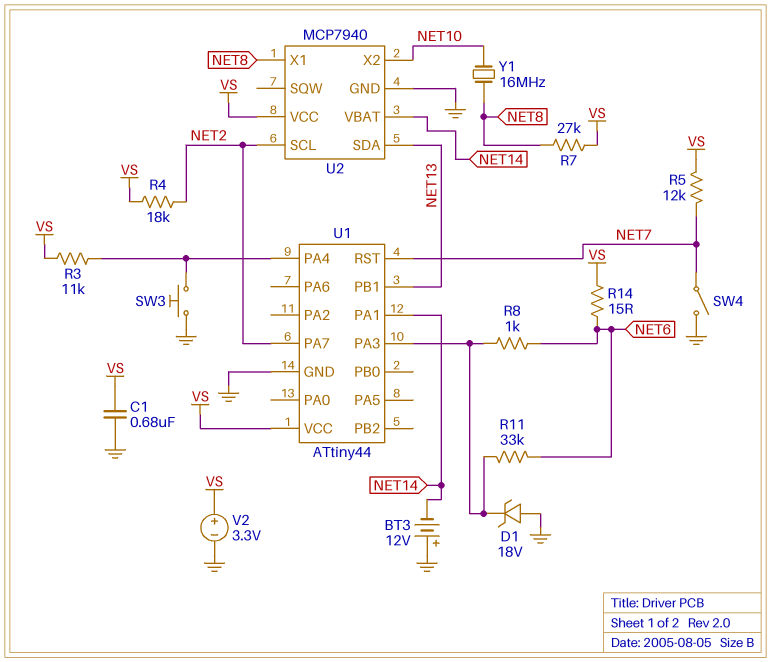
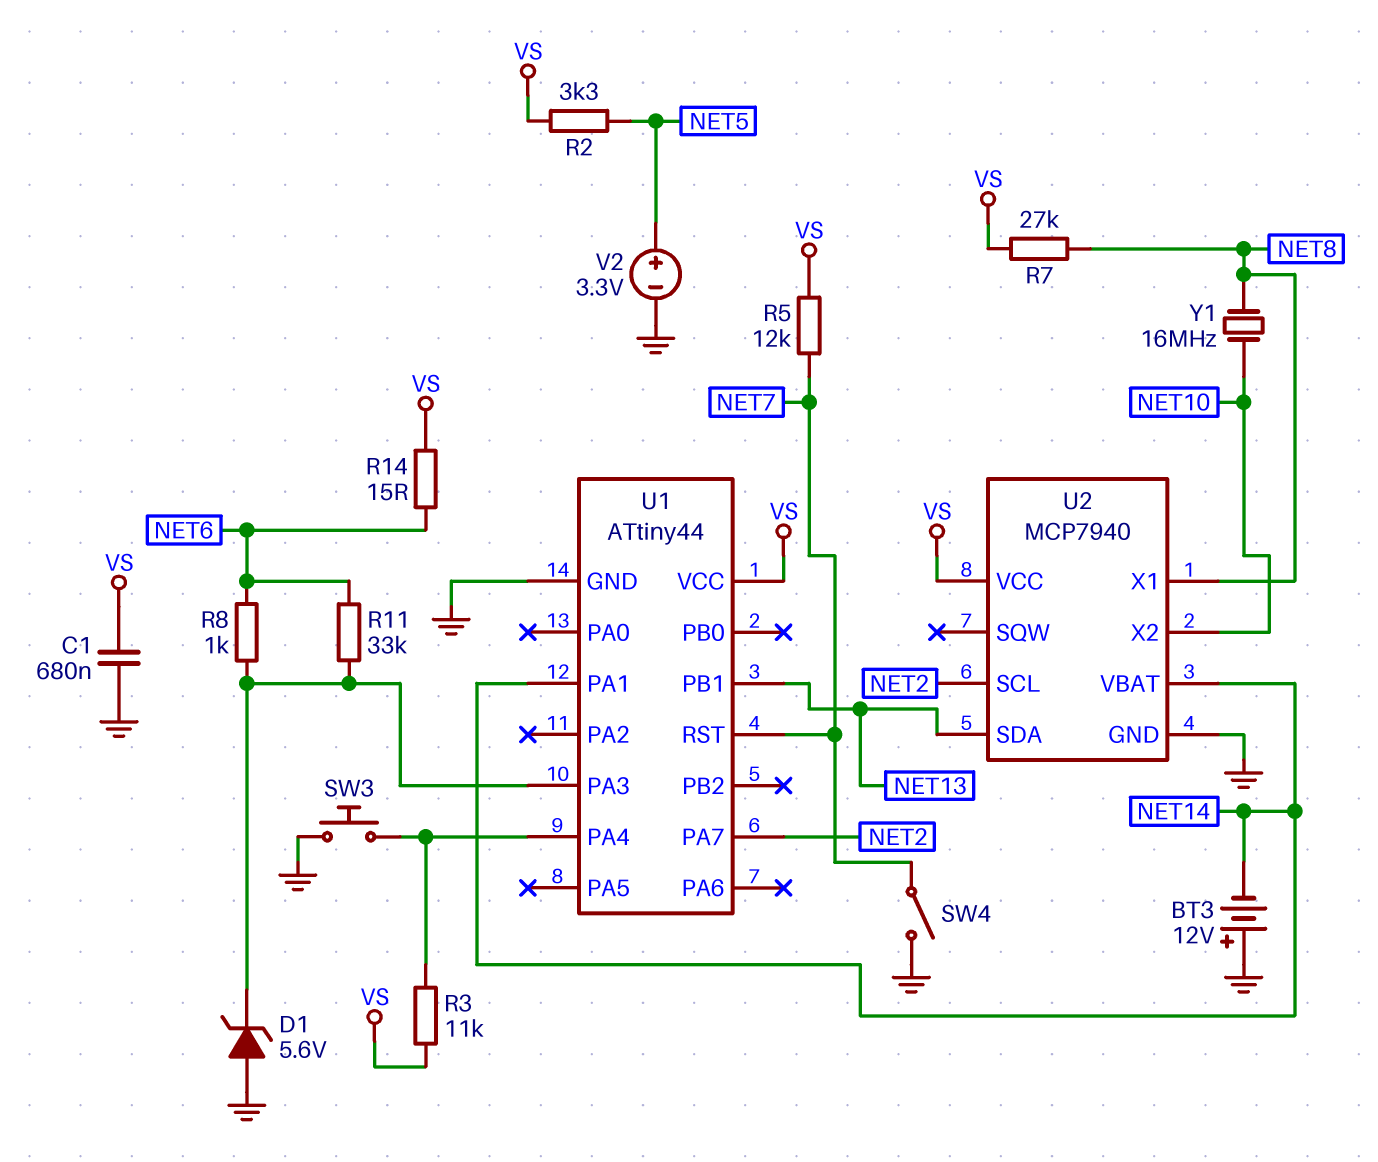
D1: zener 18V (A GND, K U1/PA3) -> zener 5.6V (A GND, K U1/PA3)
R2: none -> 3.3k (NET5, VS)
R4: 18k (NET2, VS) -> none
V2: 3.3V (plus VS, minus GND) -> 3.3V (plus NET5, minus GND)

